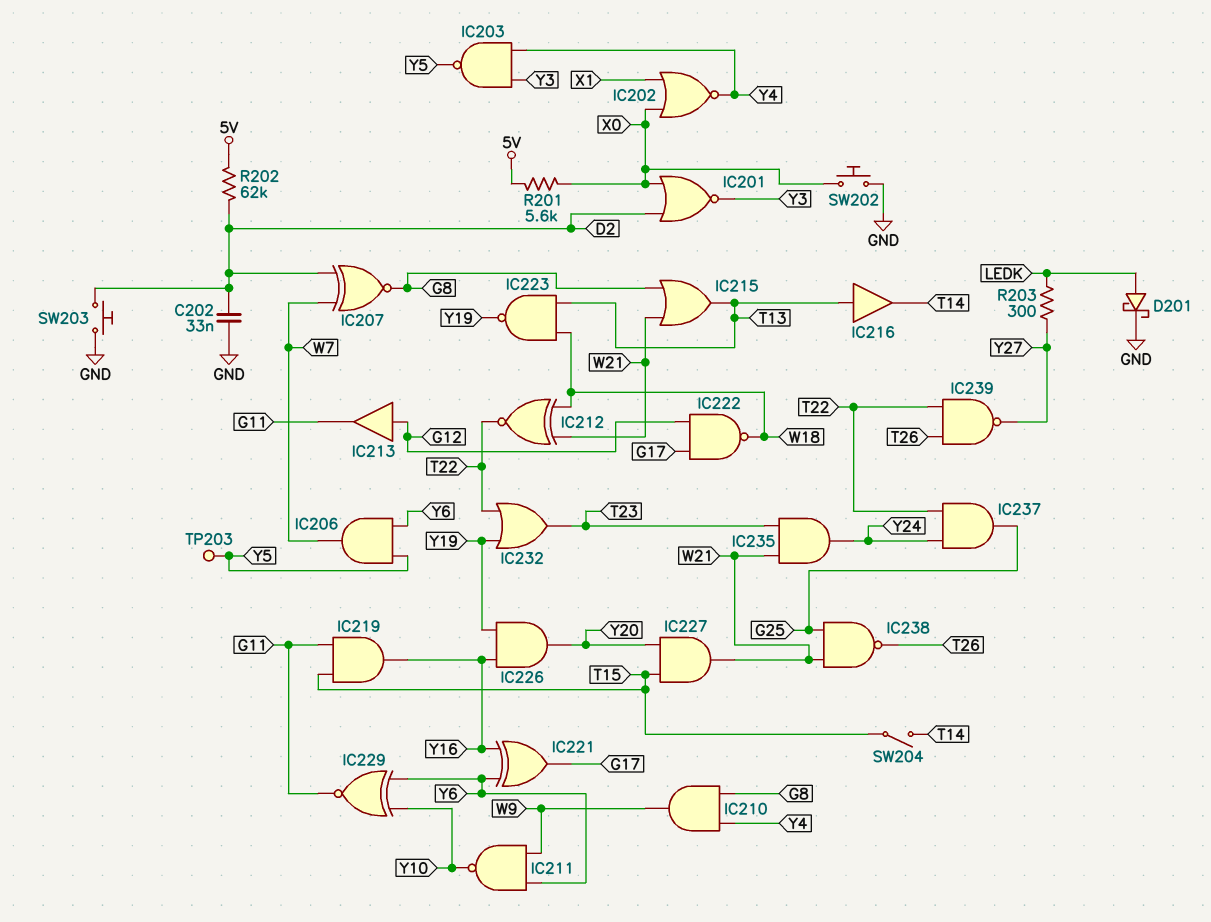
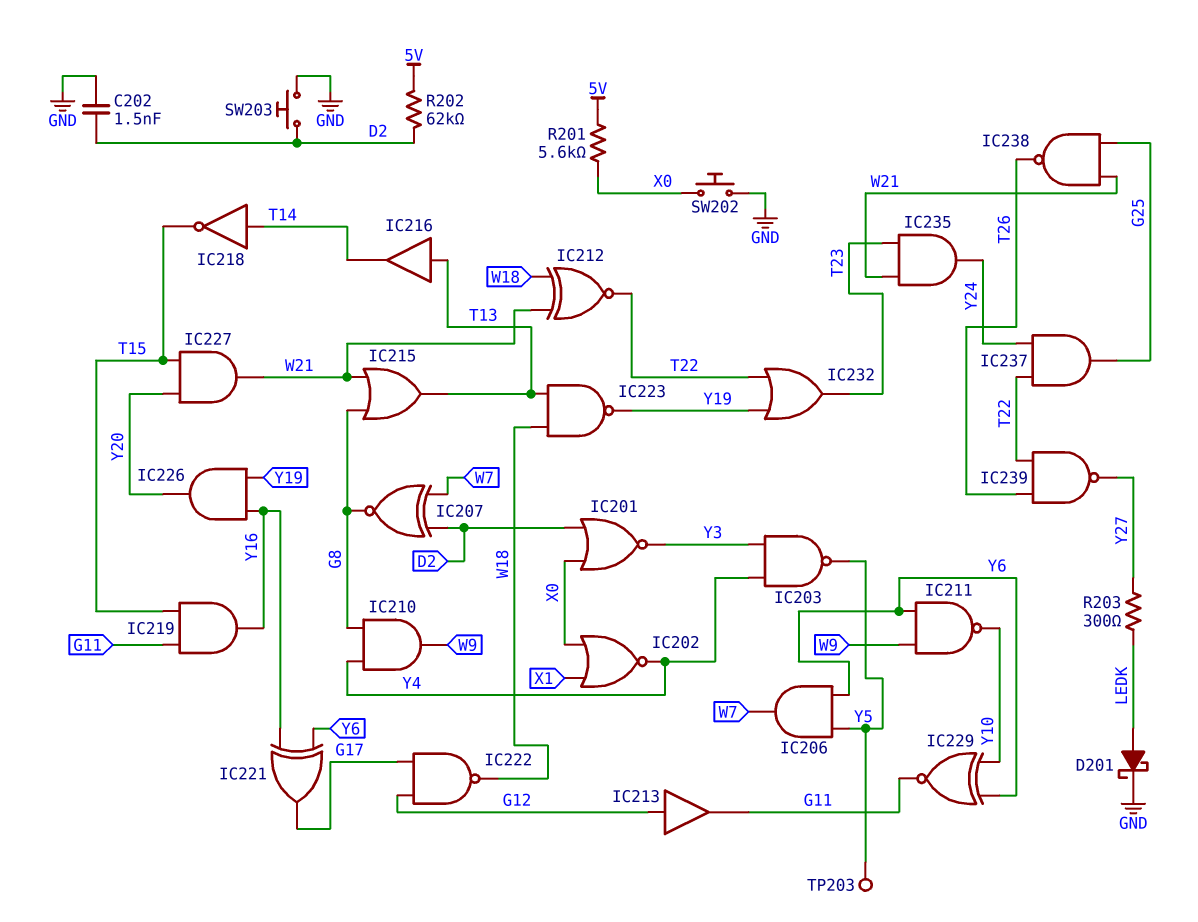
C202: 33nF (D2, GND) -> 1.5nF (D2, GND)
IC218: none -> NOT (in T14, out T15)
SW204: switch (T14, T15) -> none

